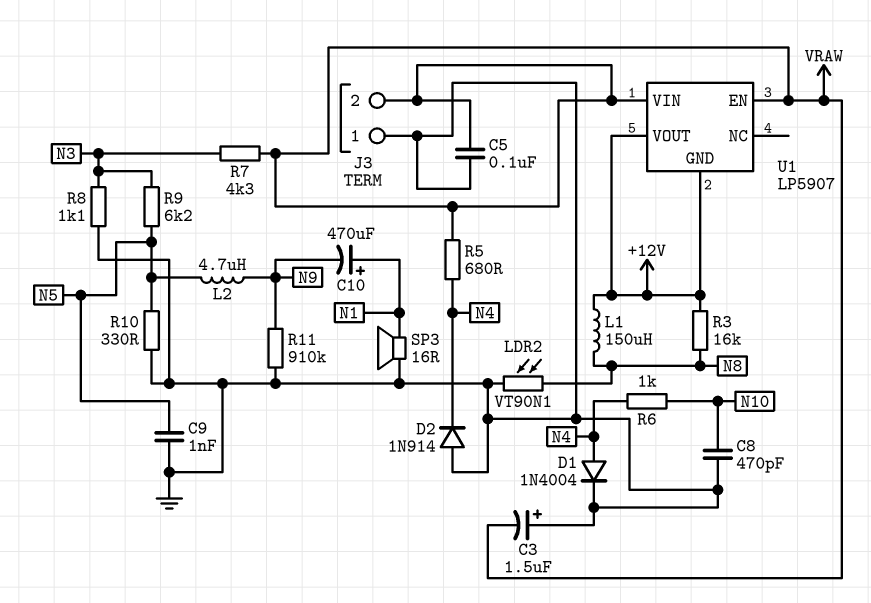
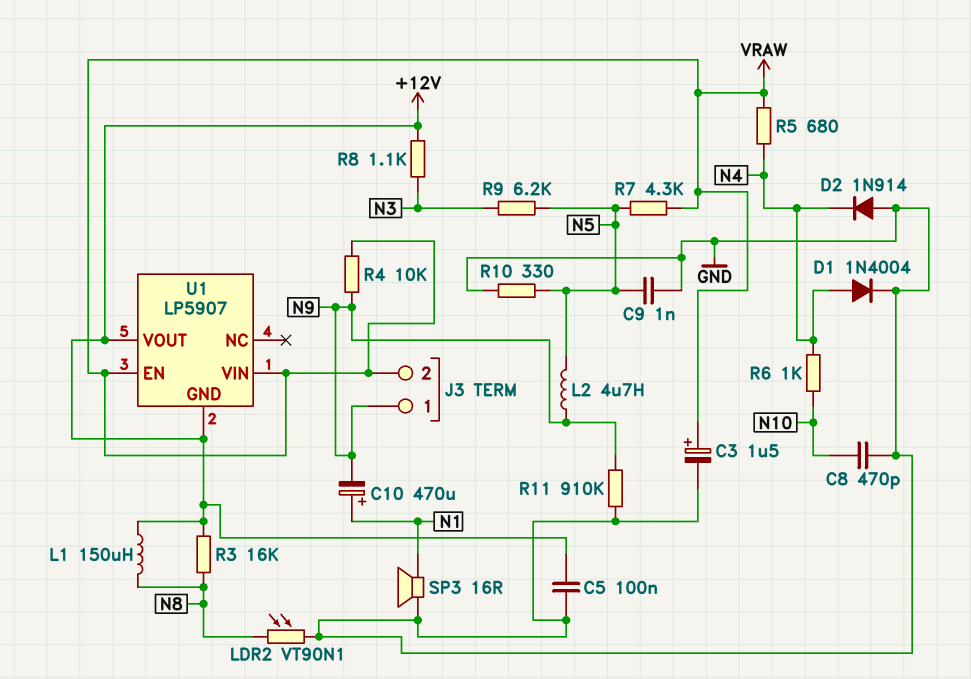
C3: 1.5uF (plus GND, minus VRAW) -> 1.5uF (plus VRAW, minus GND)
C5: 100nF (GND, VRAW) -> 100nF (+12V, GND)
J3 pin 1: GND -> N9
R4: none -> 10k (N9, VRAW)
R7: 4.3k (N3, VRAW) -> 4.3k (N5, VRAW)
R8: 1.1k (GND, N3) -> 1.1k (+12V, N3)

